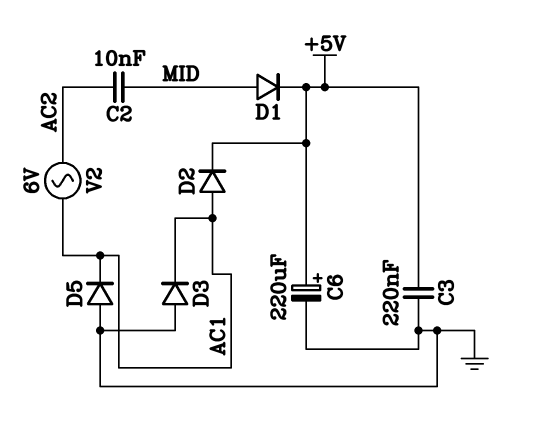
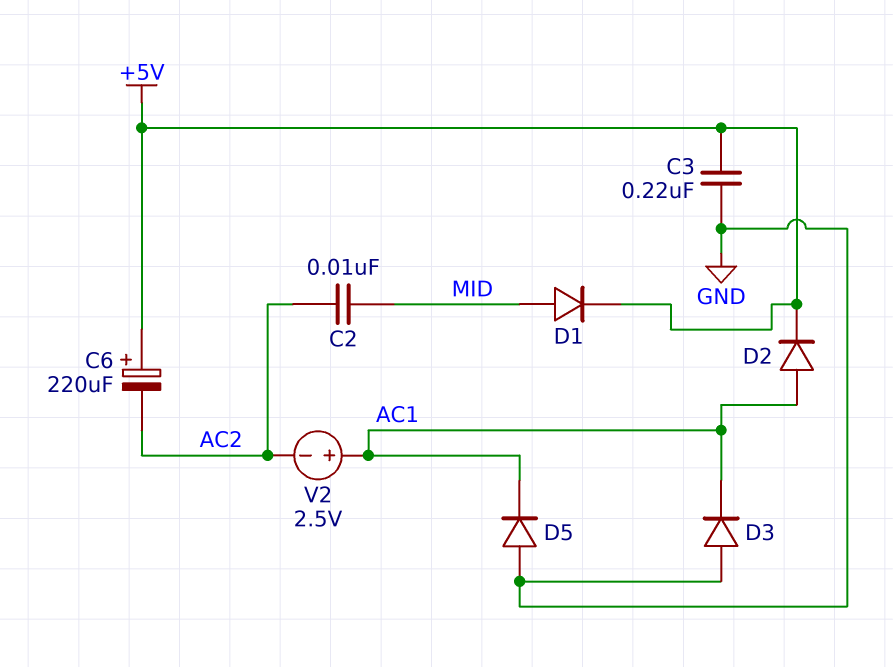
C6: 220uF (plus +5V, minus GND) -> 220uF (plus +5V, minus AC2)
V2: AC 6V (AC1, AC2) -> 2.5V (plus AC1, minus AC2)

